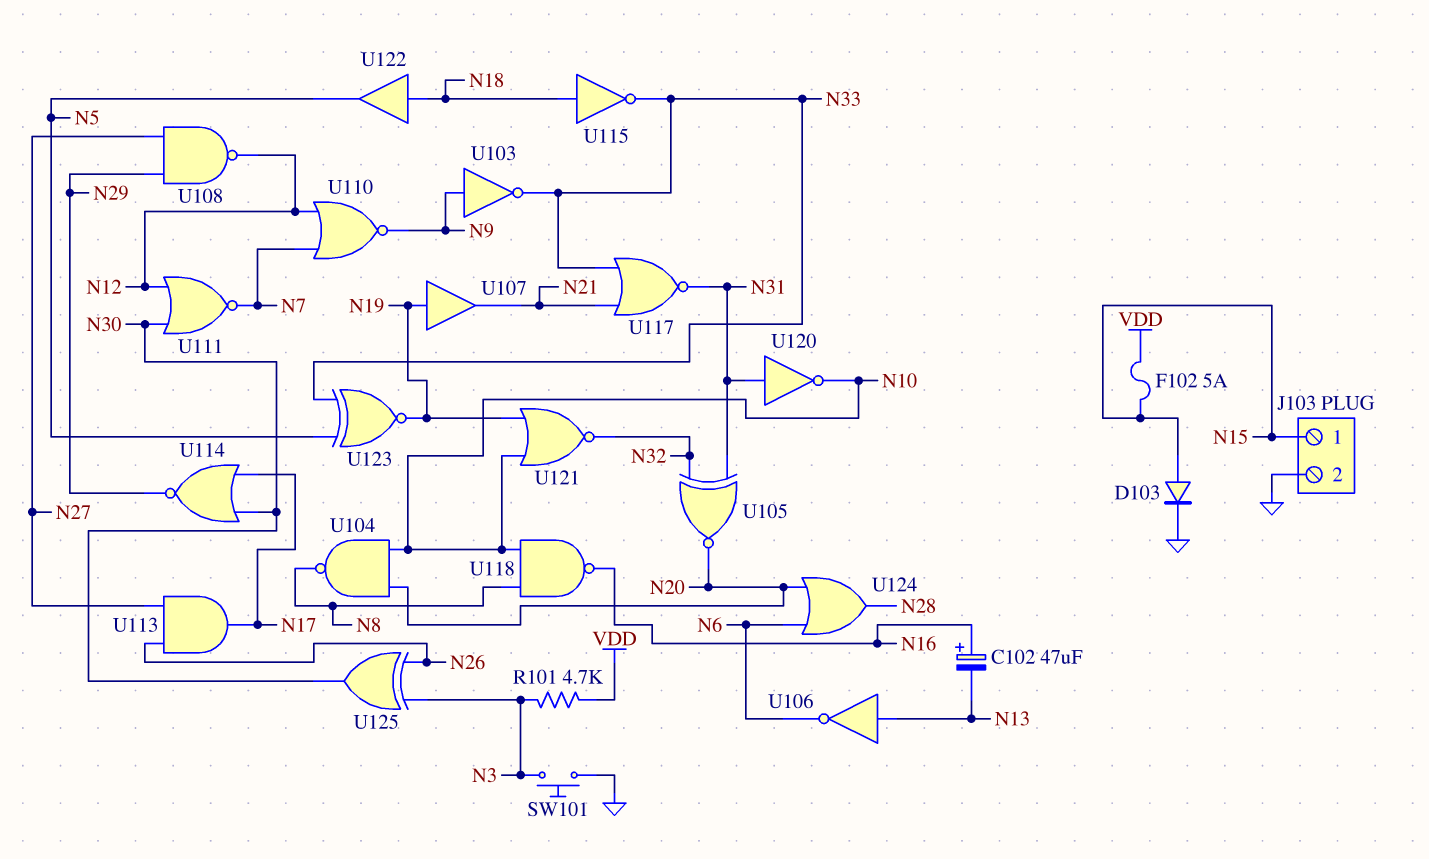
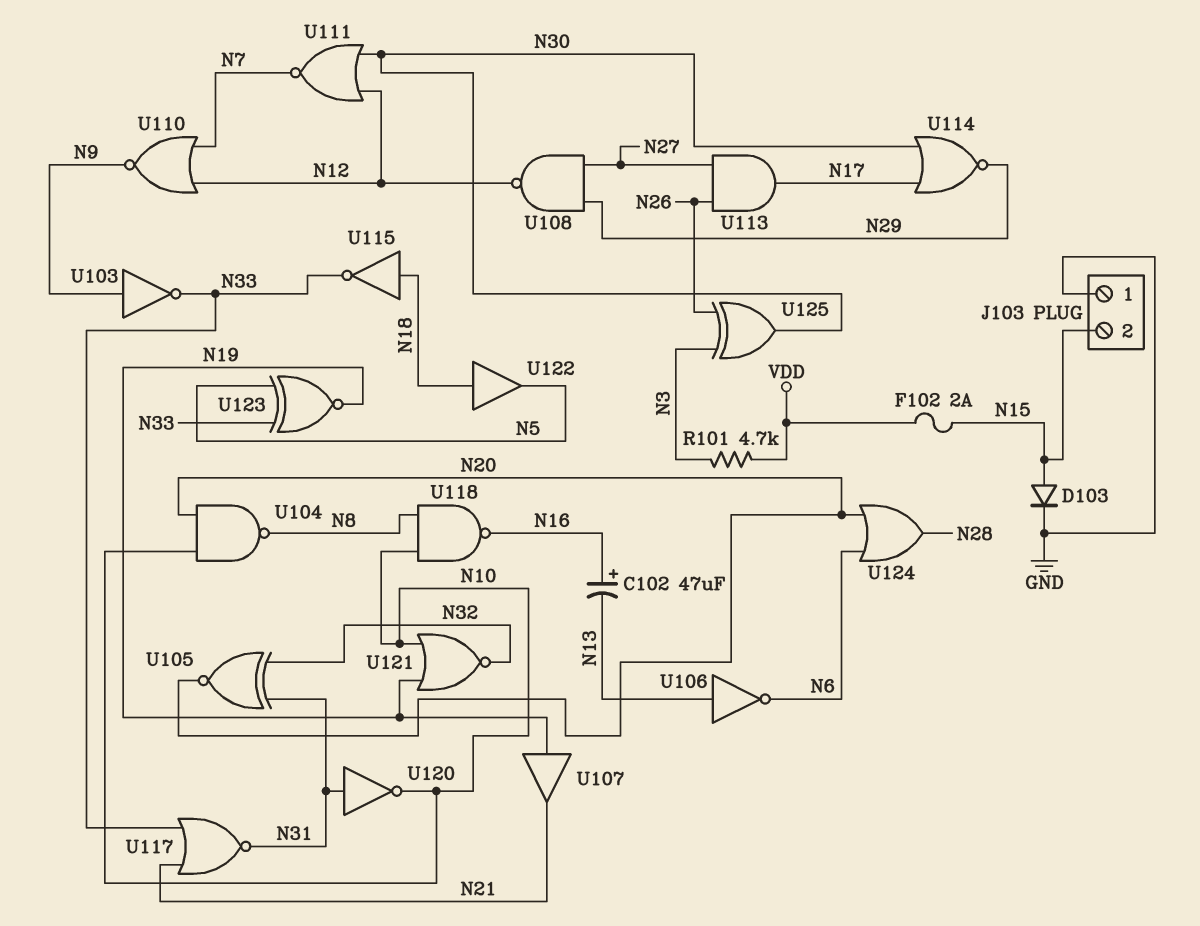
F102: 5A (N15, VDD) -> 2A (N15, VDD)
J103 pin 1: N15 -> GND
J103 pin 2: GND -> N15
SW101: button (GND, N3) -> none

